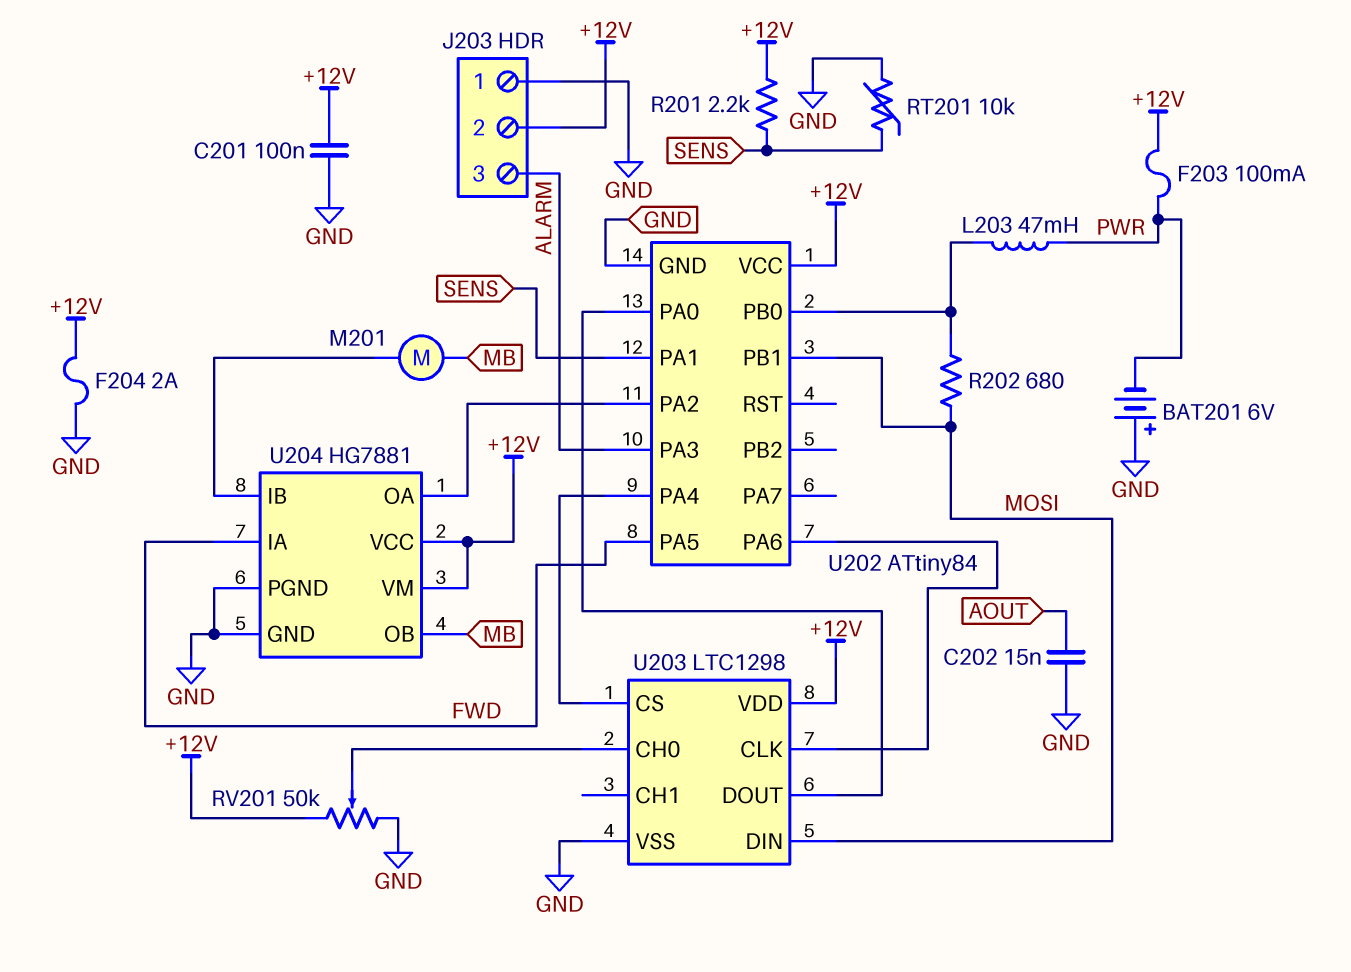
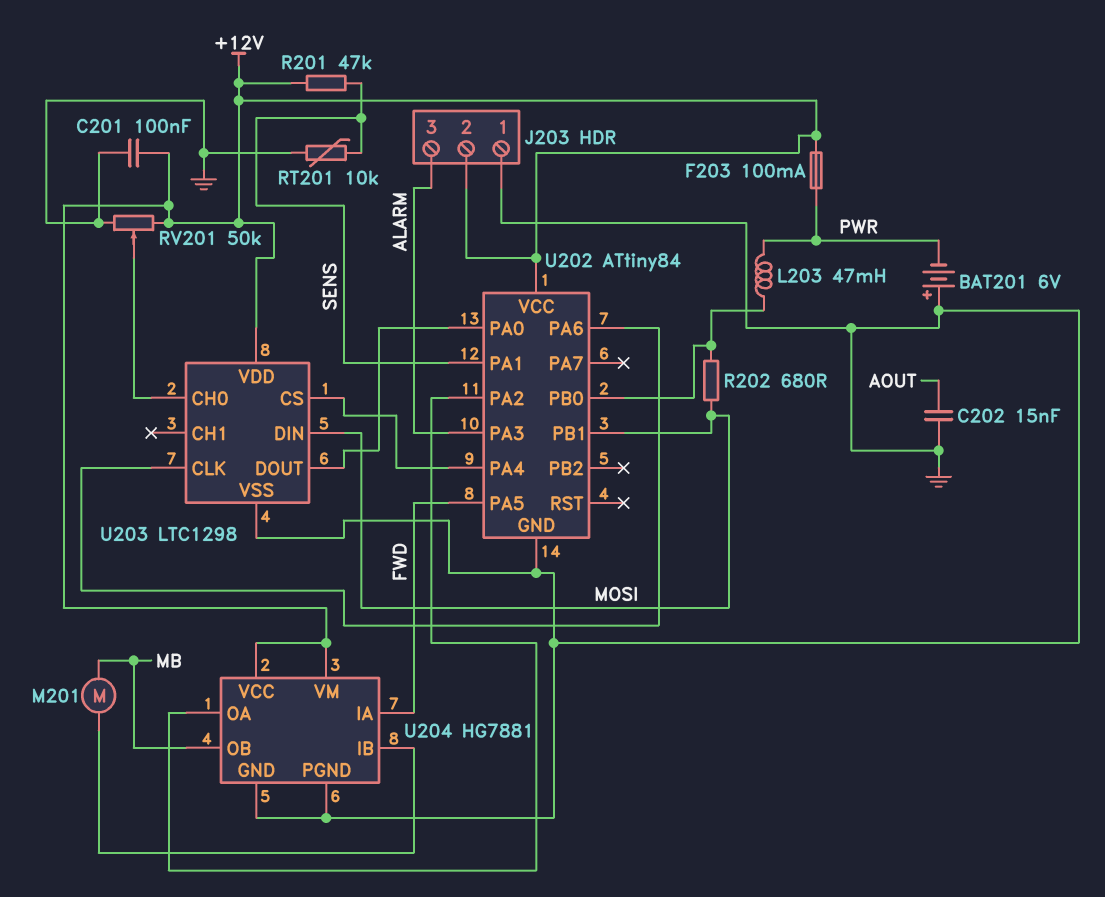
F204: 2A (+12V, GND) -> none
R201: 2.2k (+12V, SENS) -> 47k (+12V, SENS)

